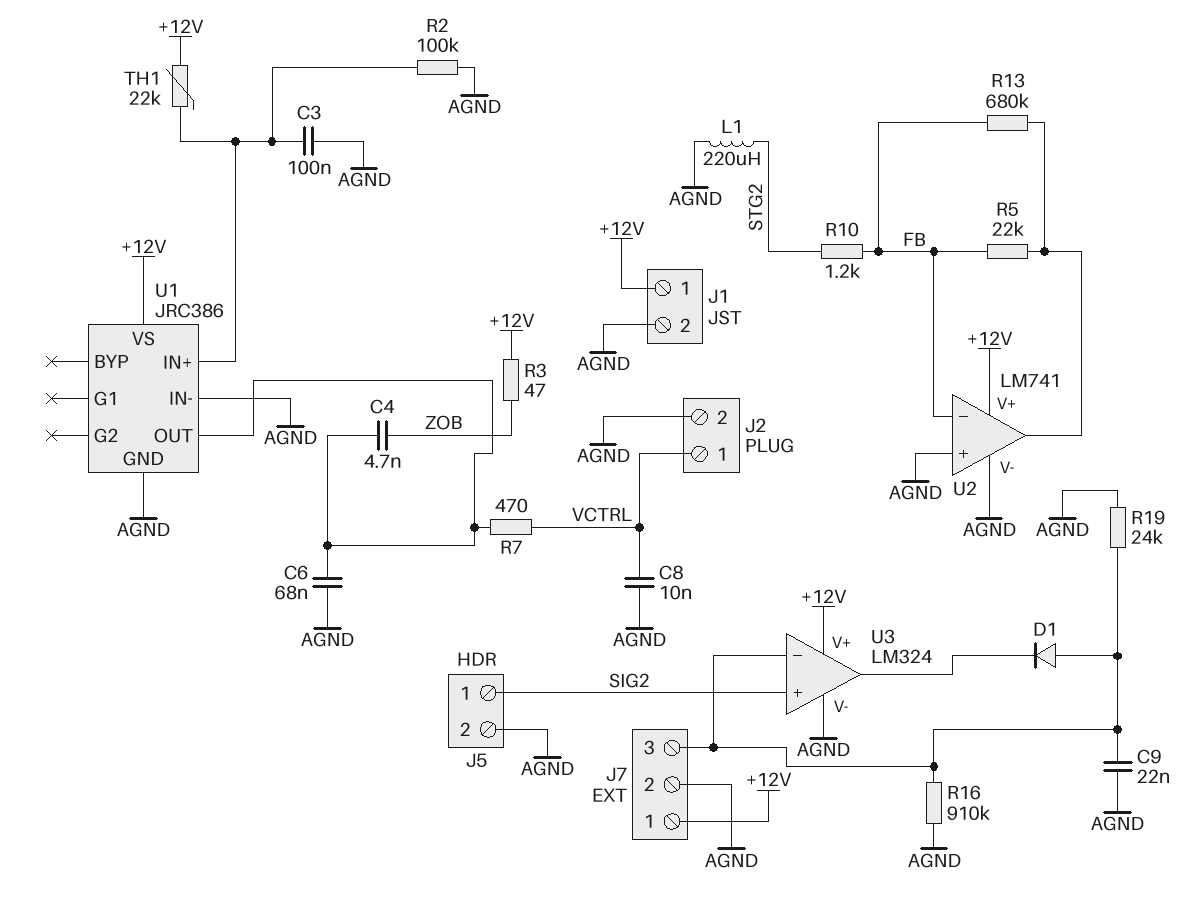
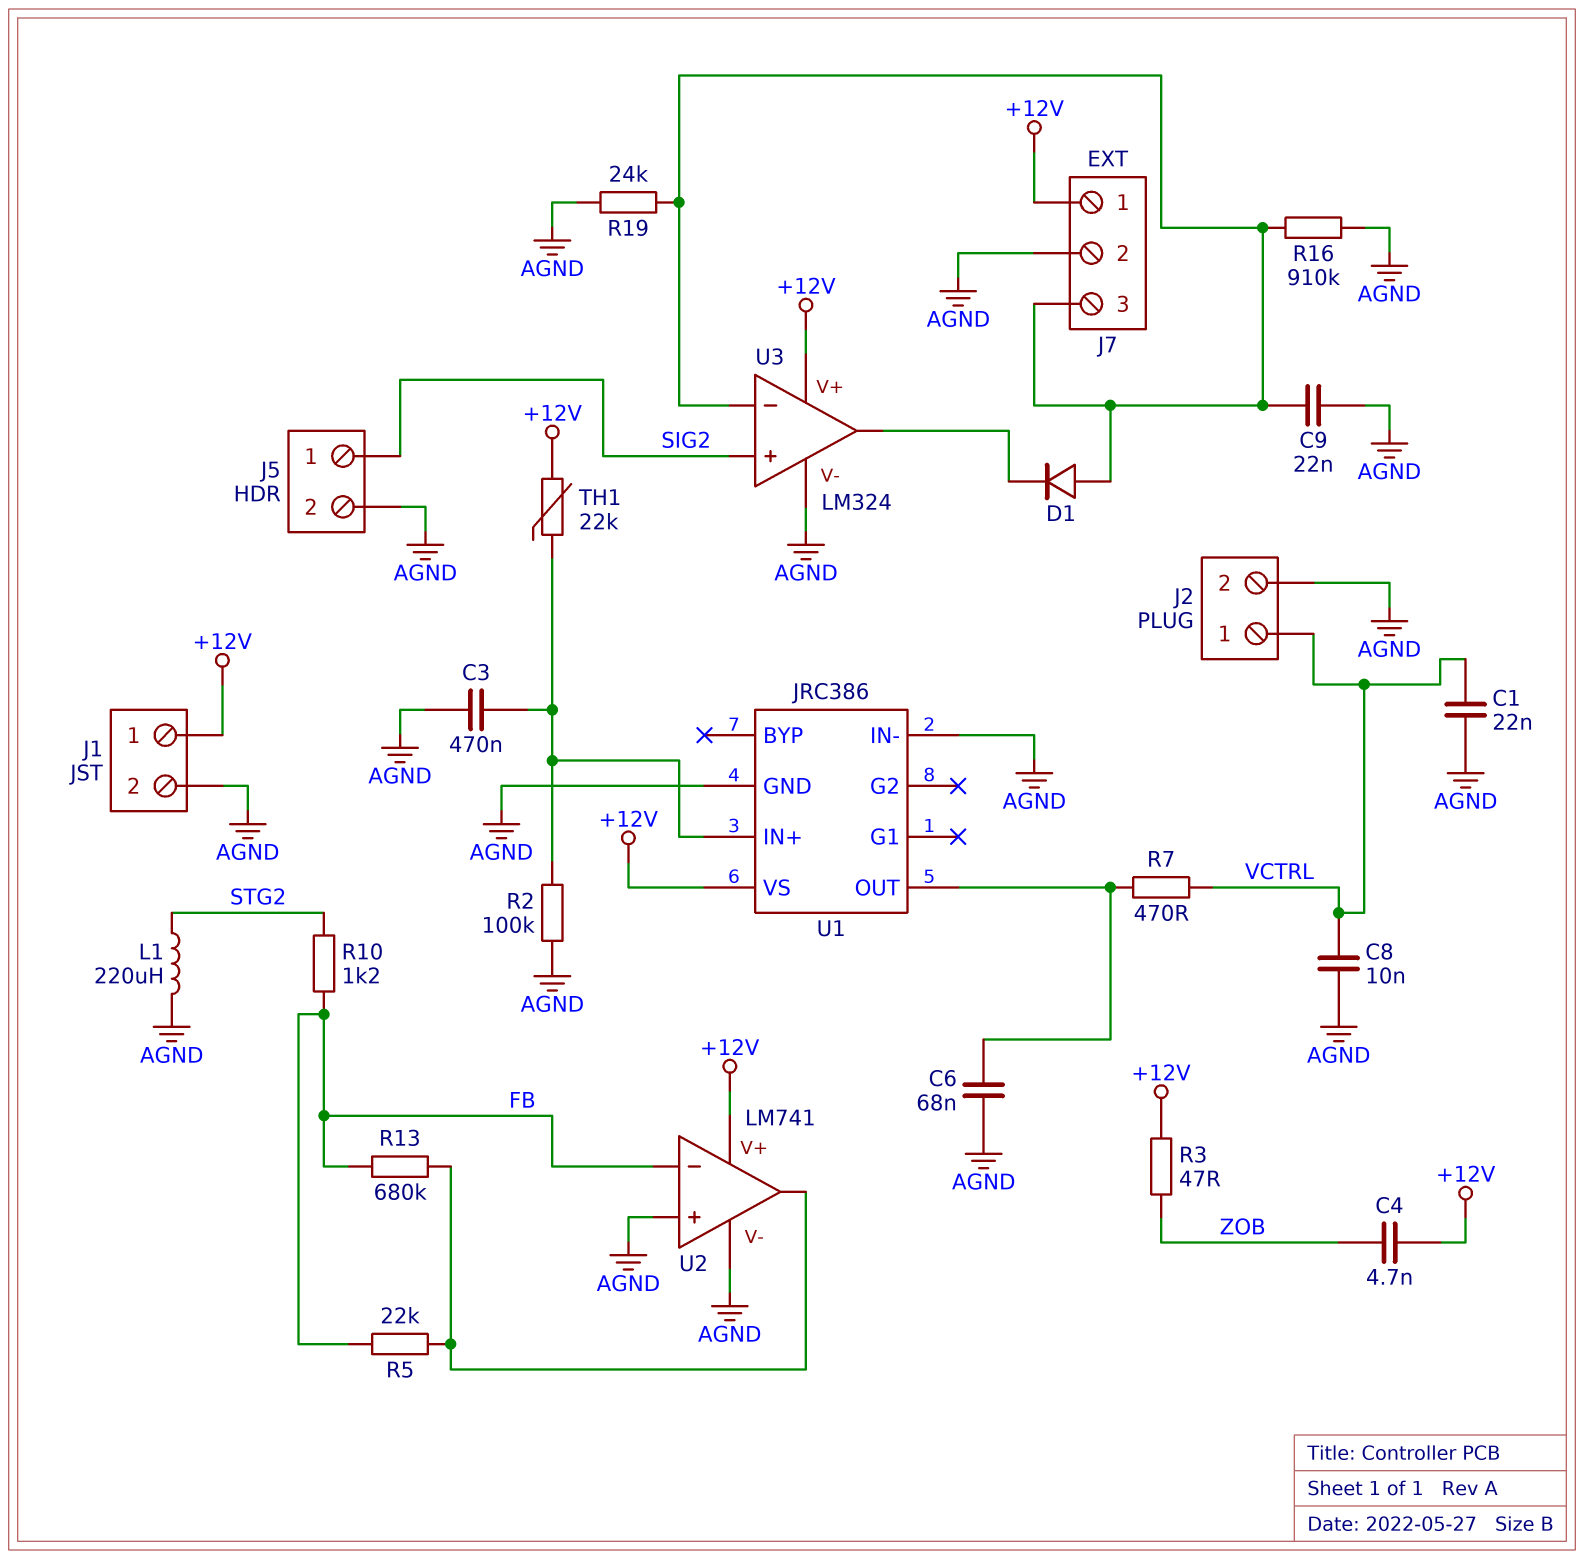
C1: none -> 22nF (AGND, VCTRL)
C3: 100nF (AGND, U1/IN+) -> 470nF (AGND, U1/IN+)
C4: 4.7nF (U1/OUT, ZOB) -> 4.7nF (+12V, ZOB)

